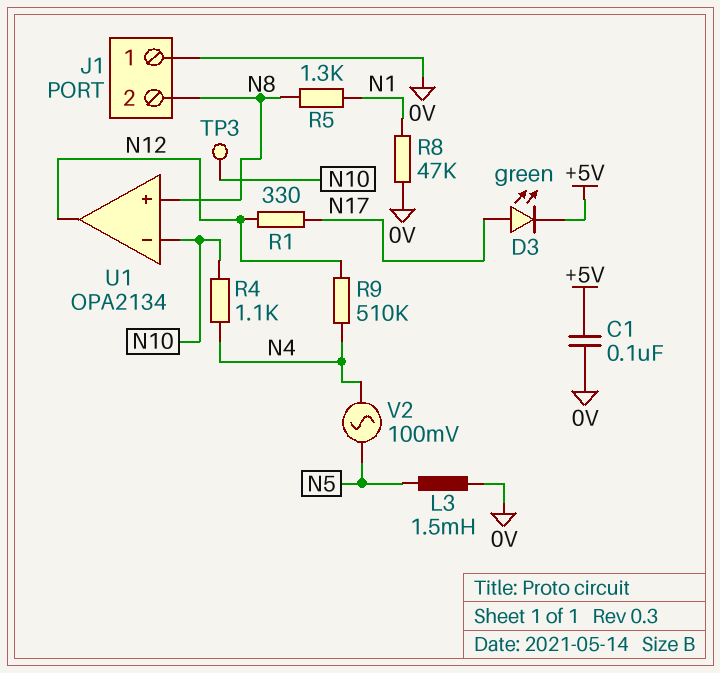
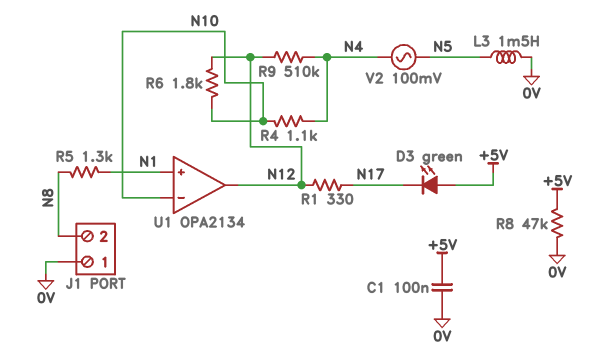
D3: LED green (A N17, K +5V) -> LED green (A +5V, K N17)
R6: none -> 1.8k (N10, N12)
R8: 47k (0V, N1) -> 47k (+5V, 0V)
TP3: test point (N10) -> none
U1 pin in+: N8 -> N1

